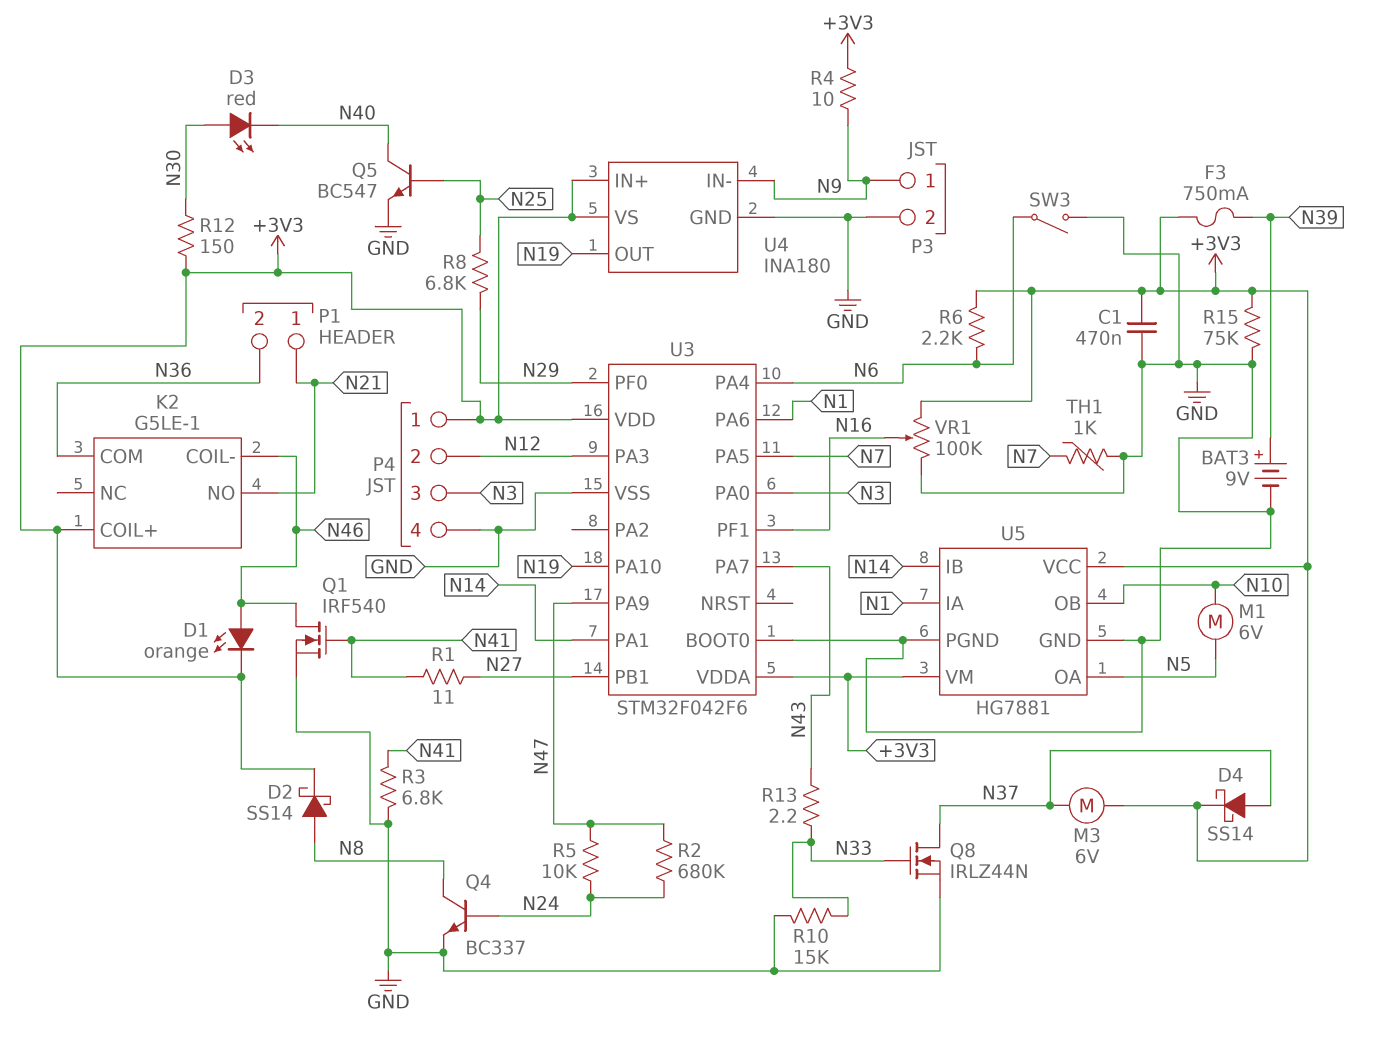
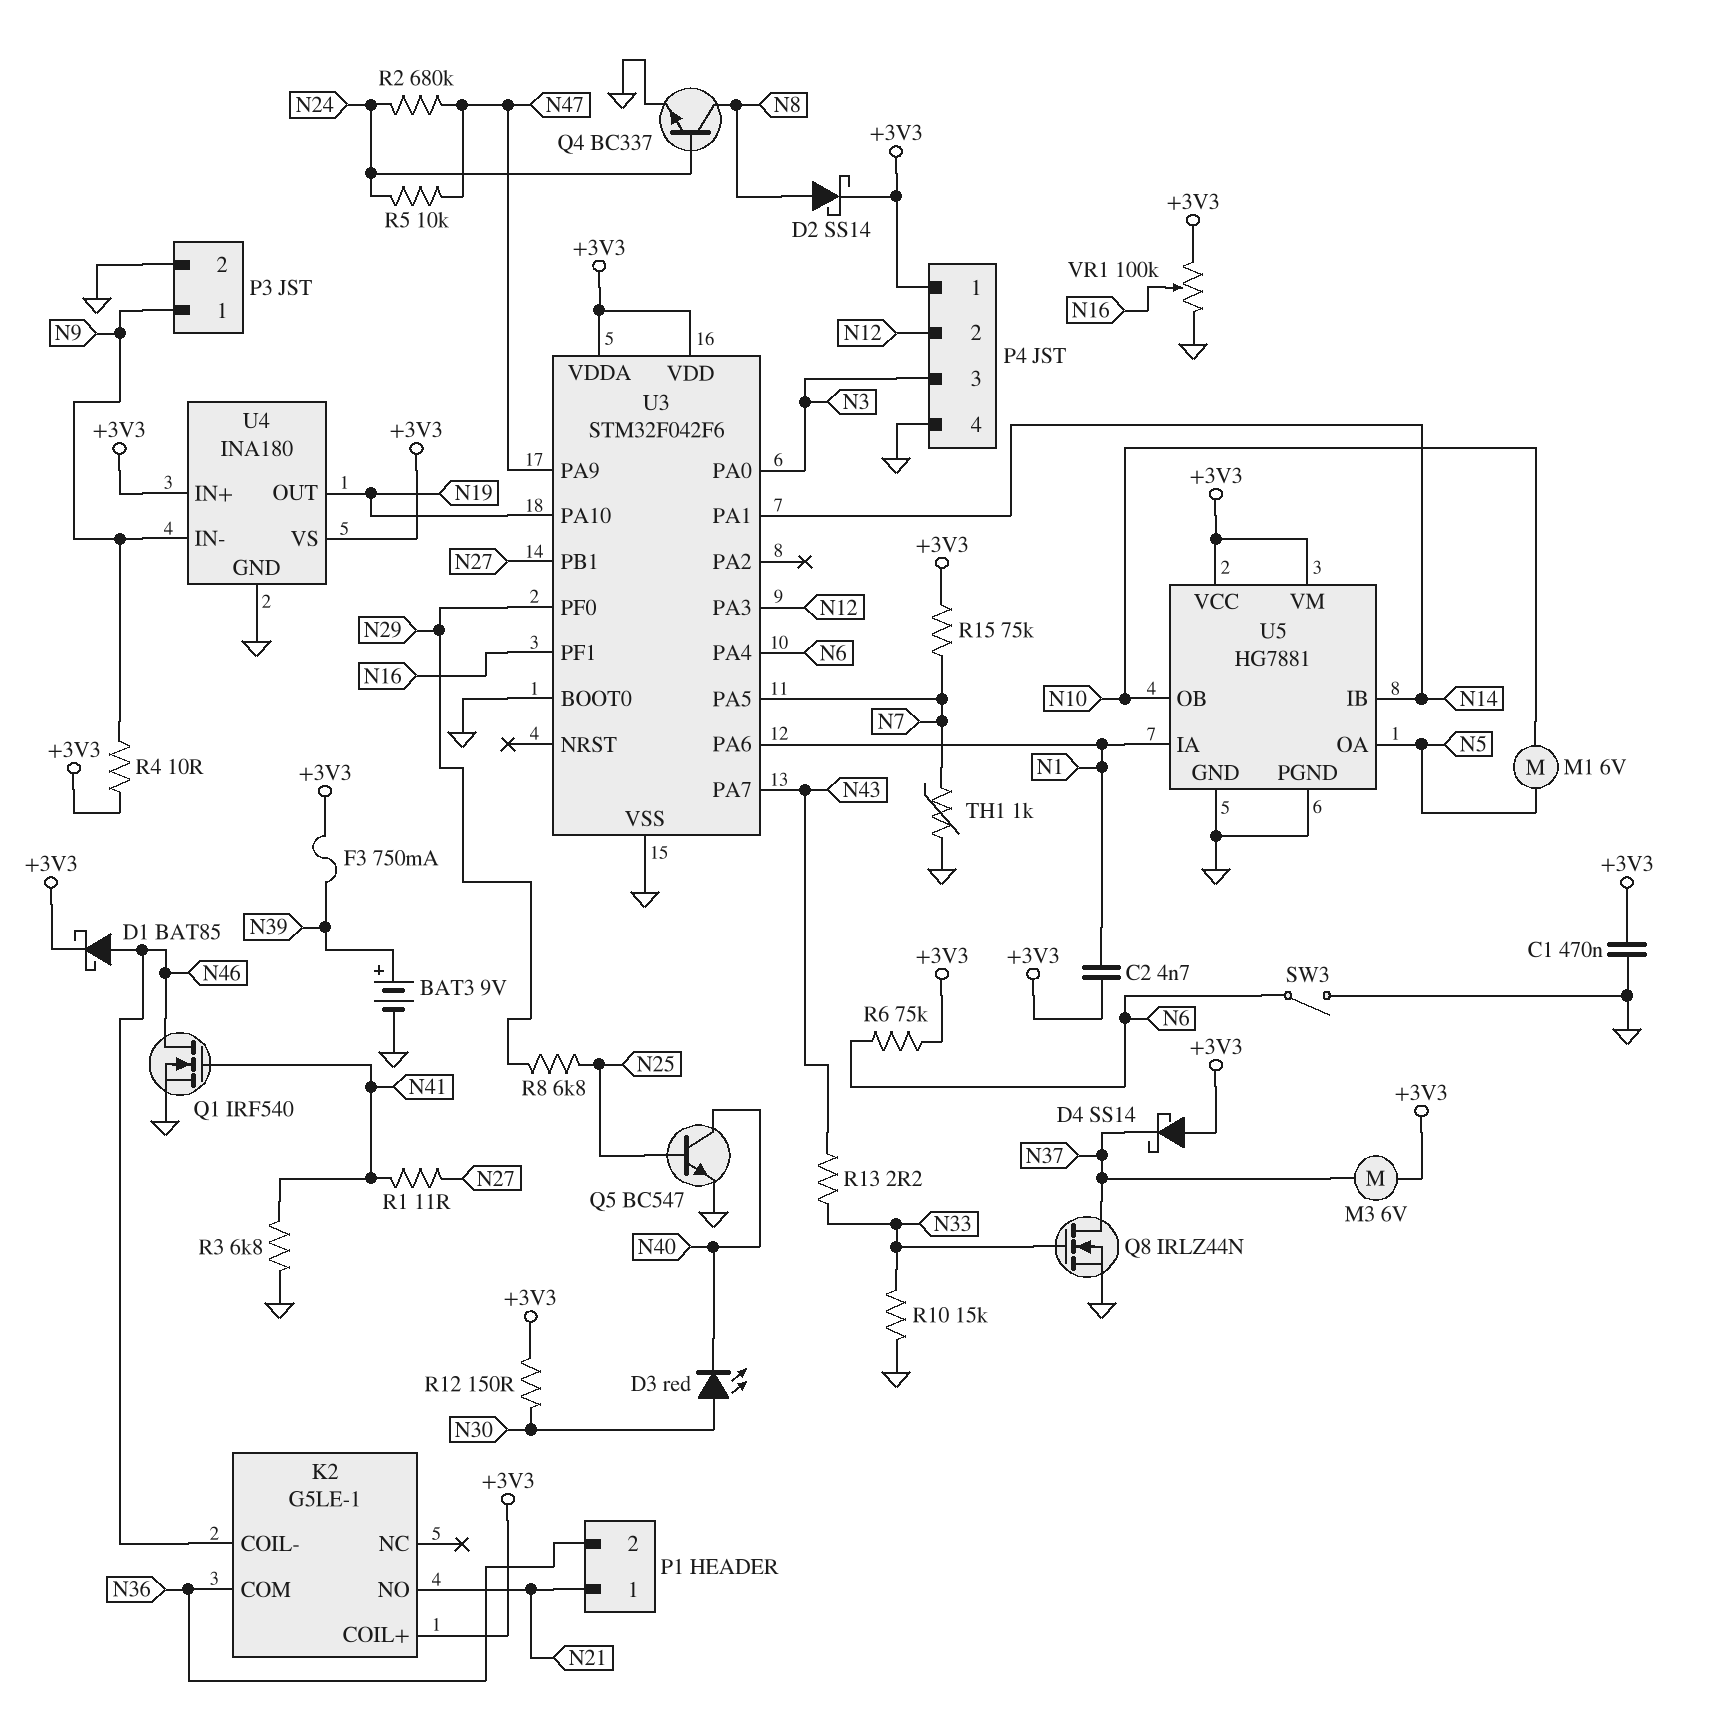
C2: none -> 4.7nF (+3V3, N1)
D1: LED orange (A N46, K +3V3) -> schottky BAT85 (A N46, K +3V3)
D4: schottky SS14 (A N37, K +3V3) -> schottky SS14 (A +3V3, K N37)
R6: 2.2k (+3V3, N6) -> 75k (+3V3, N6)
R15: 75k (+3V3, GND) -> 75k (+3V3, N7)

